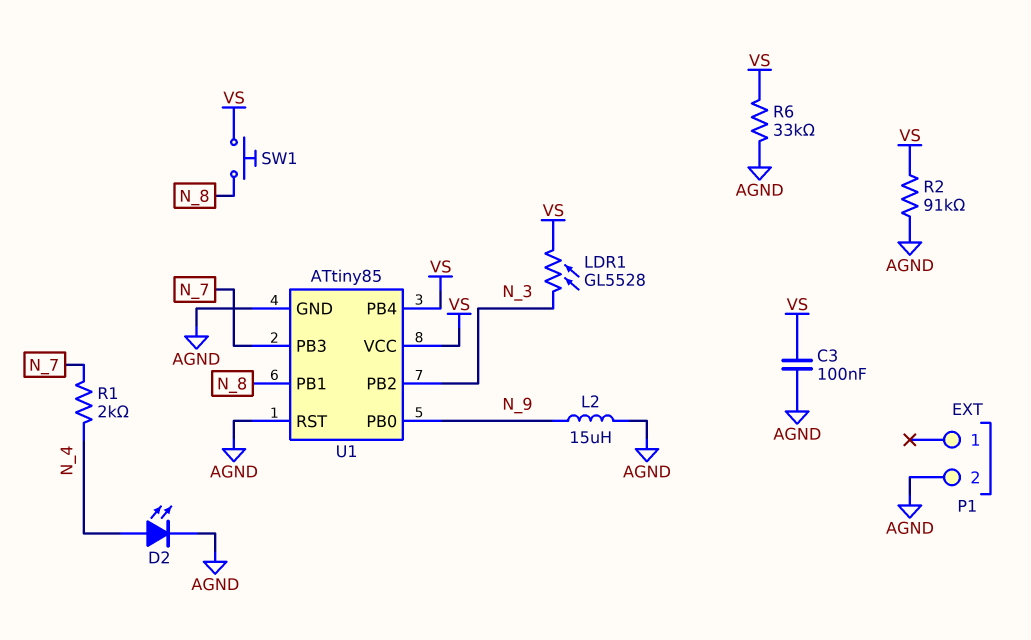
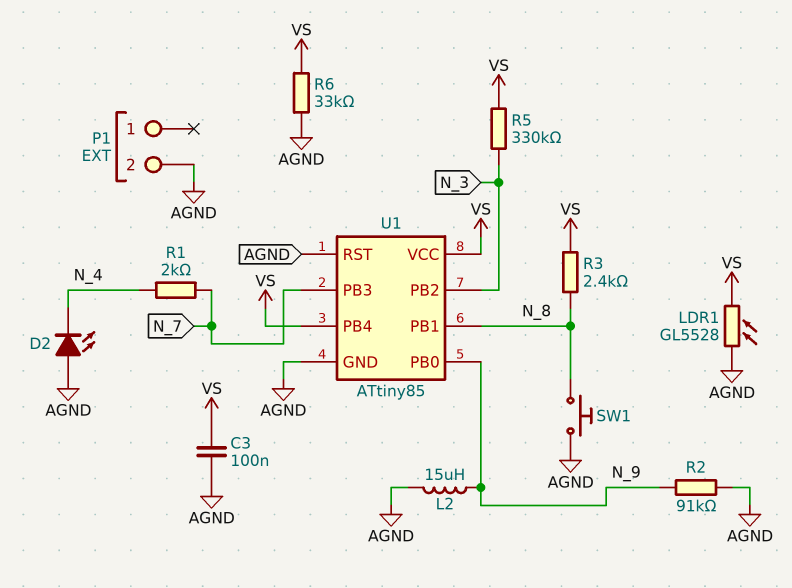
D2: LED (A N_4, K AGND) -> LED (A AGND, K N_4)
LDR1: GL5528 (N_3, VS) -> GL5528 (AGND, VS)
R2: 91k (AGND, VS) -> 91k (AGND, N_9)
R3: none -> 2.4k (N_8, VS)
R5: none -> 330k (N_3, VS)
SW1: button (N_8, VS) -> button (AGND, N_8)

